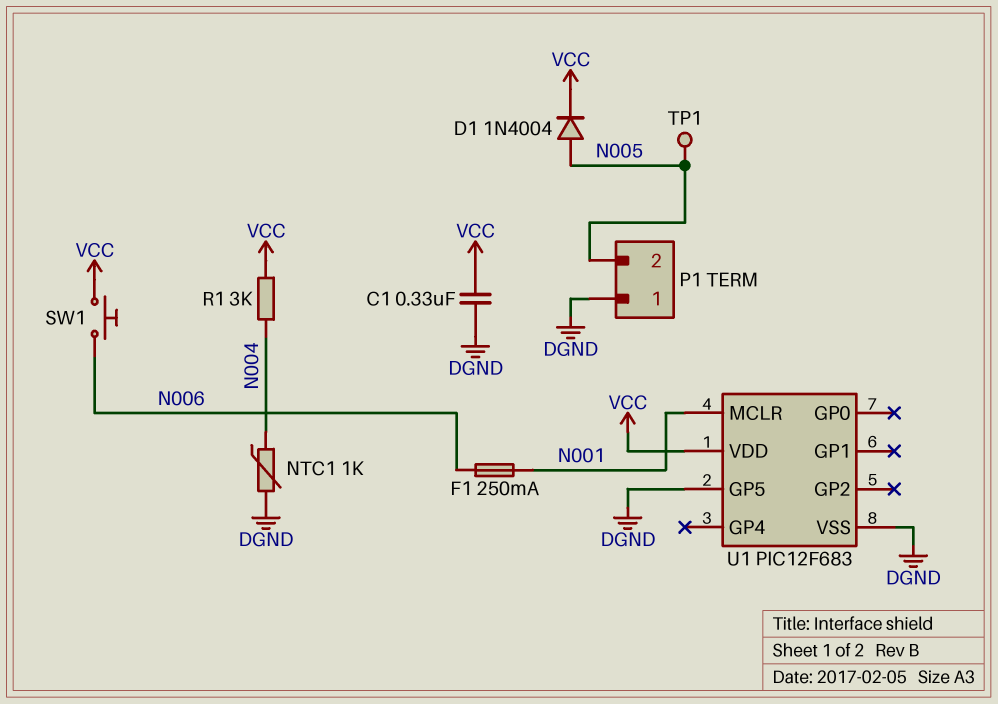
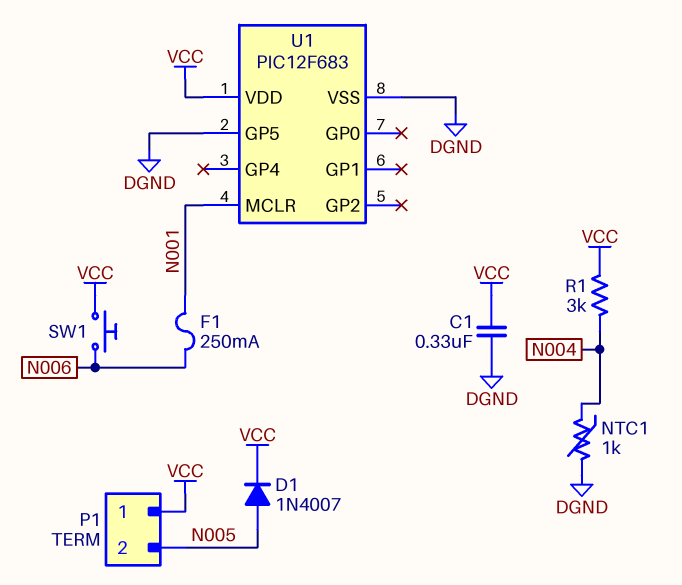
D1: diode 1N4004 (A N005, K VCC) -> diode 1N4007 (A N005, K VCC)
P1 pin 1: DGND -> VCC
TP1: test point (N005) -> none

